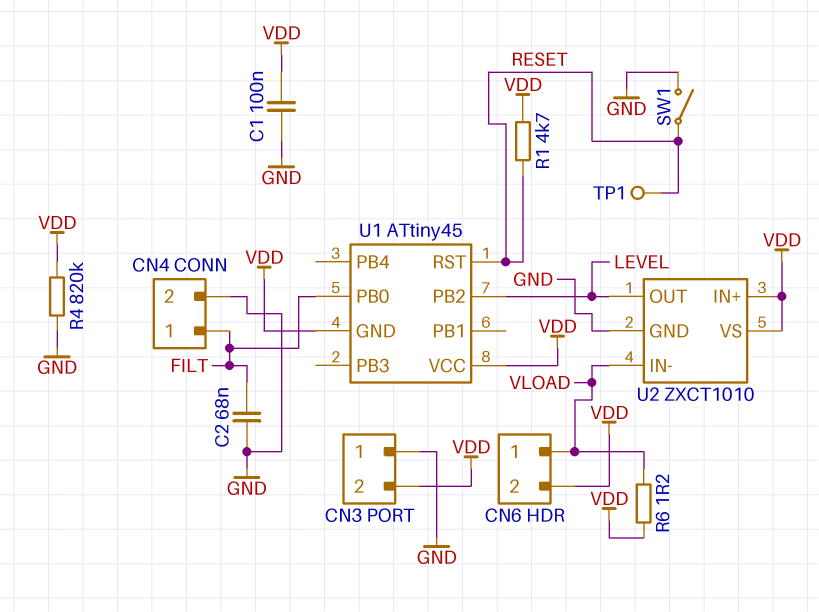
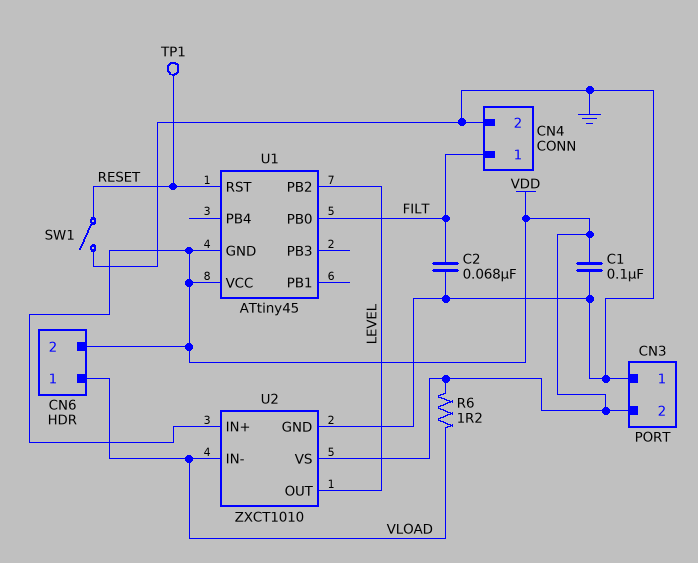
R1: 4.7k (RESET, VDD) -> none
R4: 820k (GND, VDD) -> none

